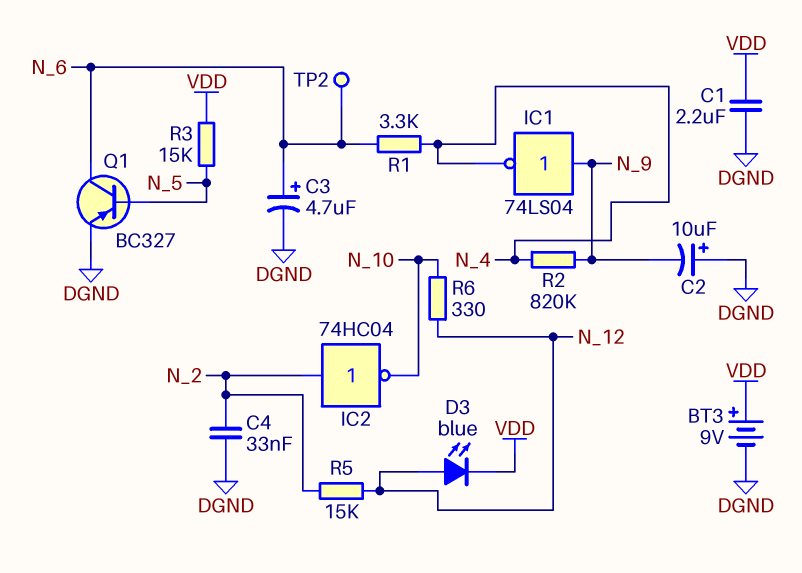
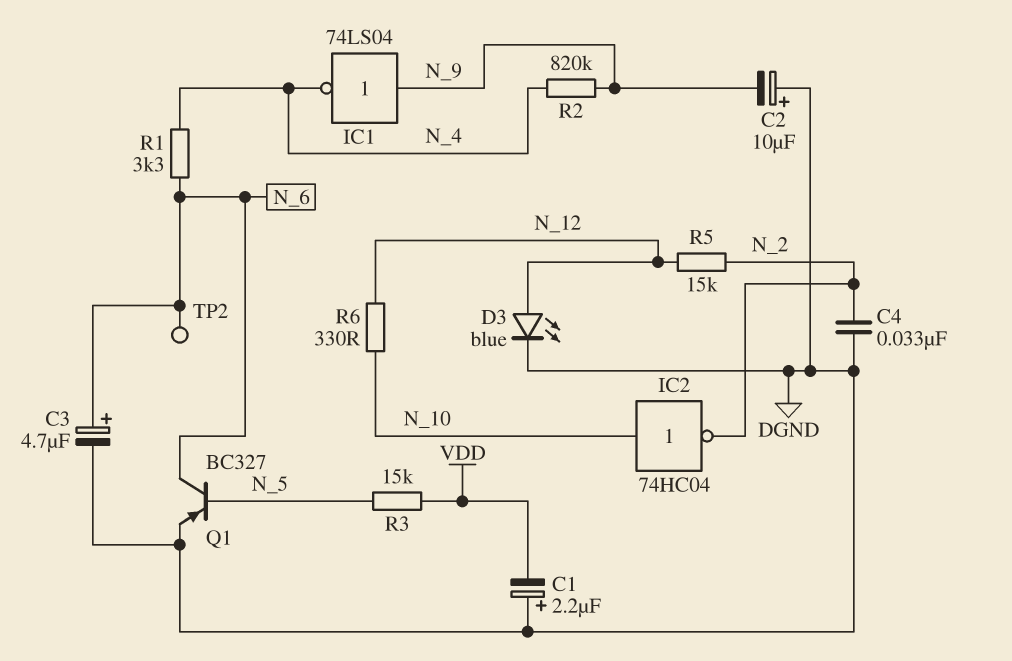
BT3: 9V (plus VDD, minus DGND) -> none
C1: 2.2uF (DGND, VDD) -> 2.2uF (plus DGND, minus VDD)
D3: LED blue (A N_12, K VDD) -> LED blue (A N_12, K DGND)
IC2: NOT 74HC04 (in N_2, out N_10) -> NOT 74HC04 (in N_10, out N_2)

